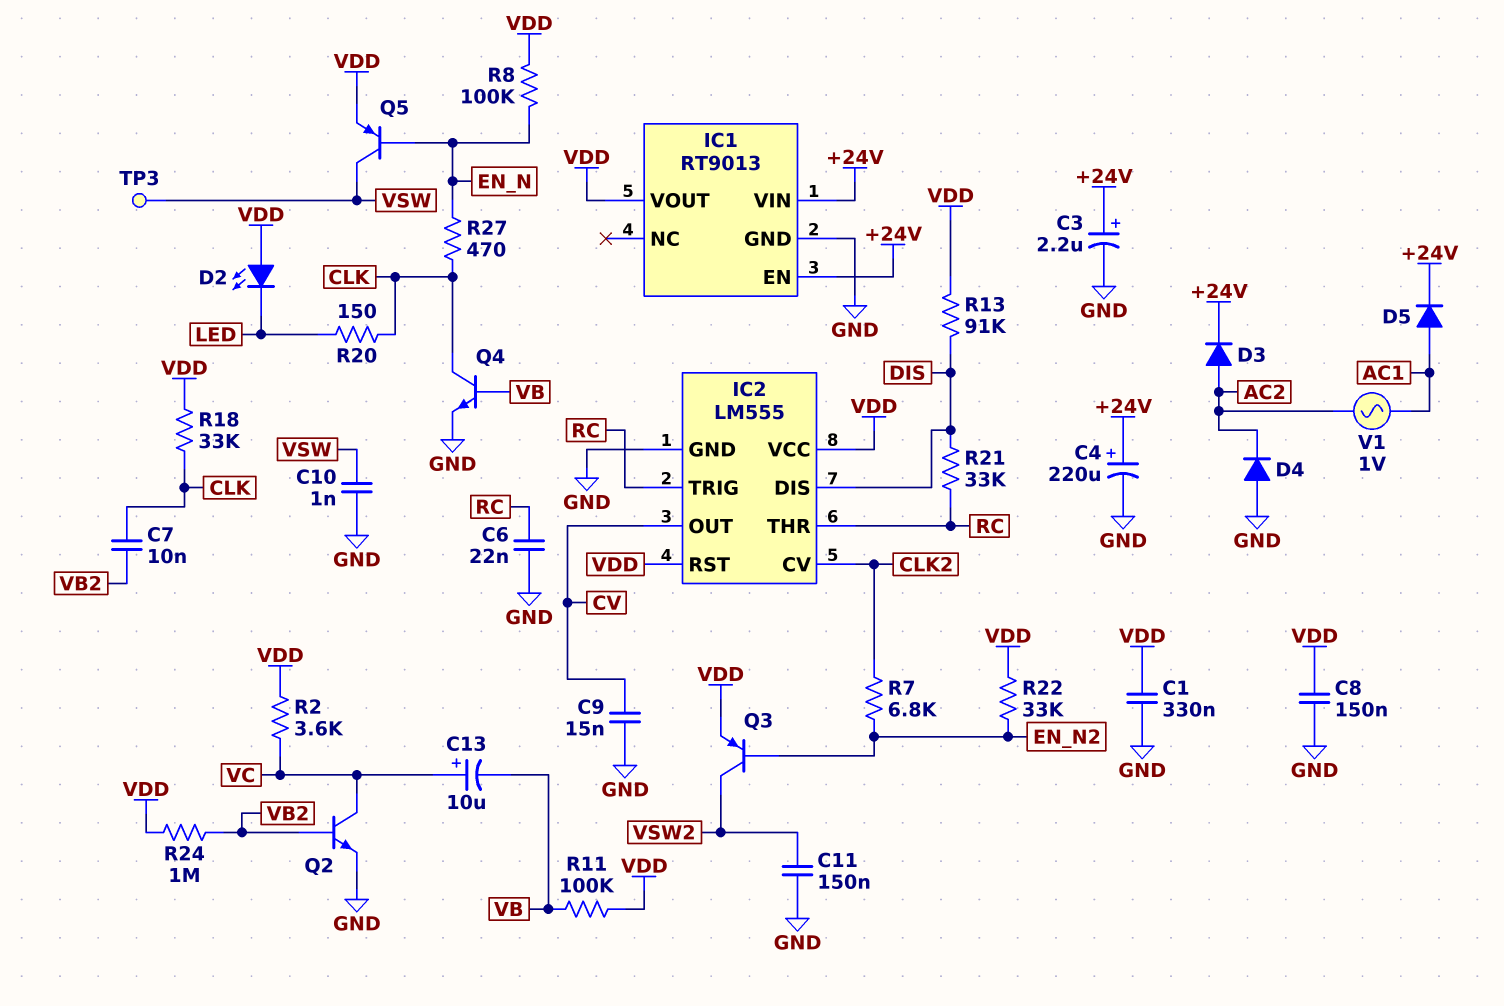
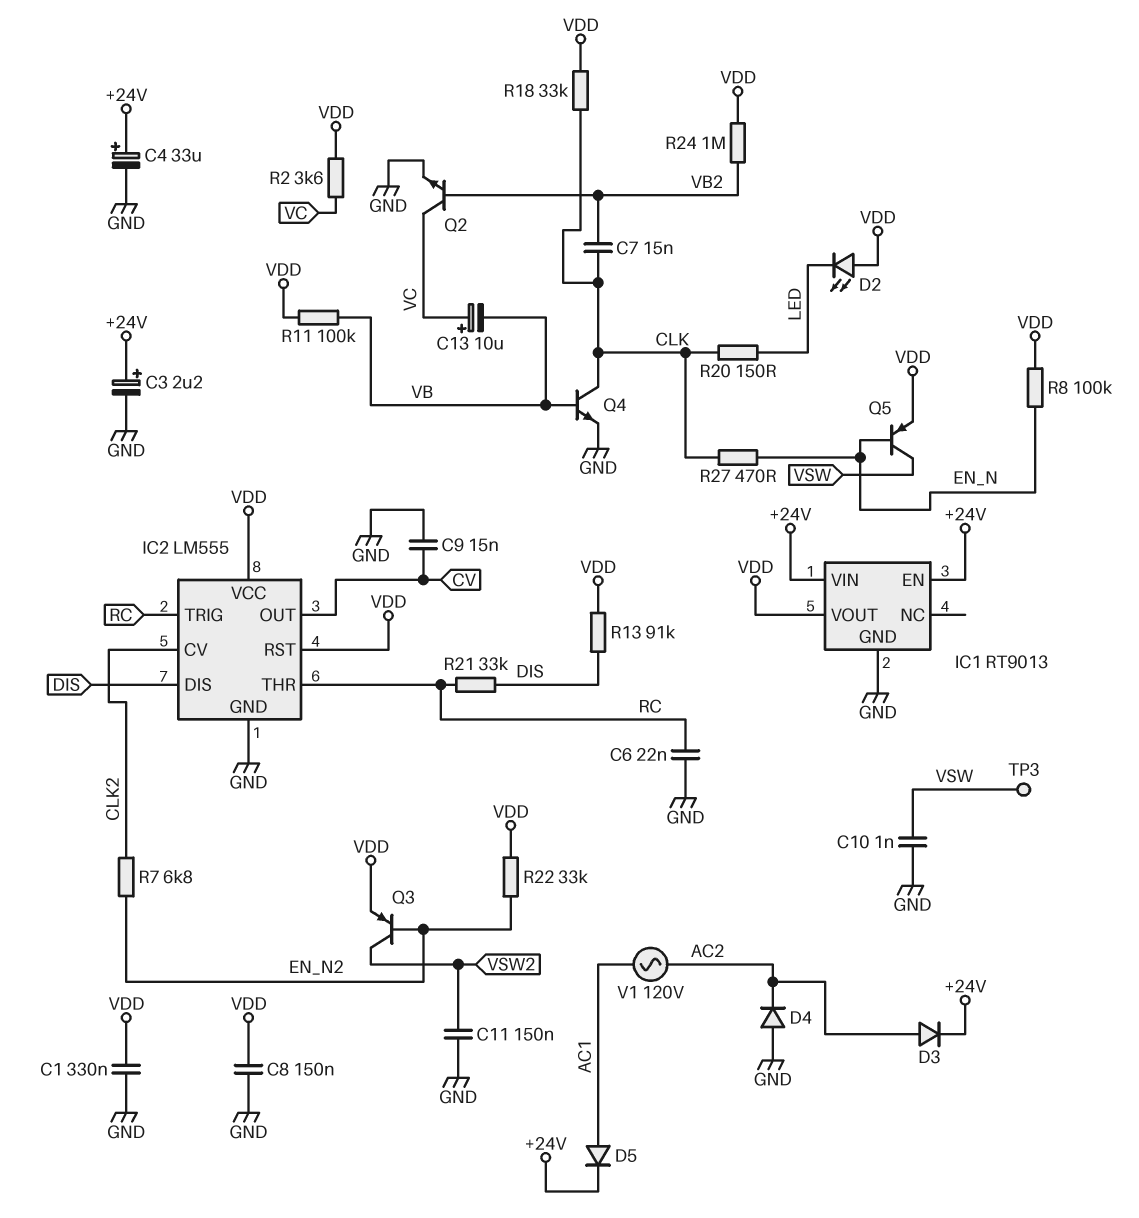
C4: 220uF (plus +24V, minus GND) -> 33uF (plus +24V, minus GND)
C7: 10nF (CLK, VB2) -> 15nF (CLK, VB2)
V1: AC 1V (AC1, AC2) -> AC 120V (AC1, AC2)

